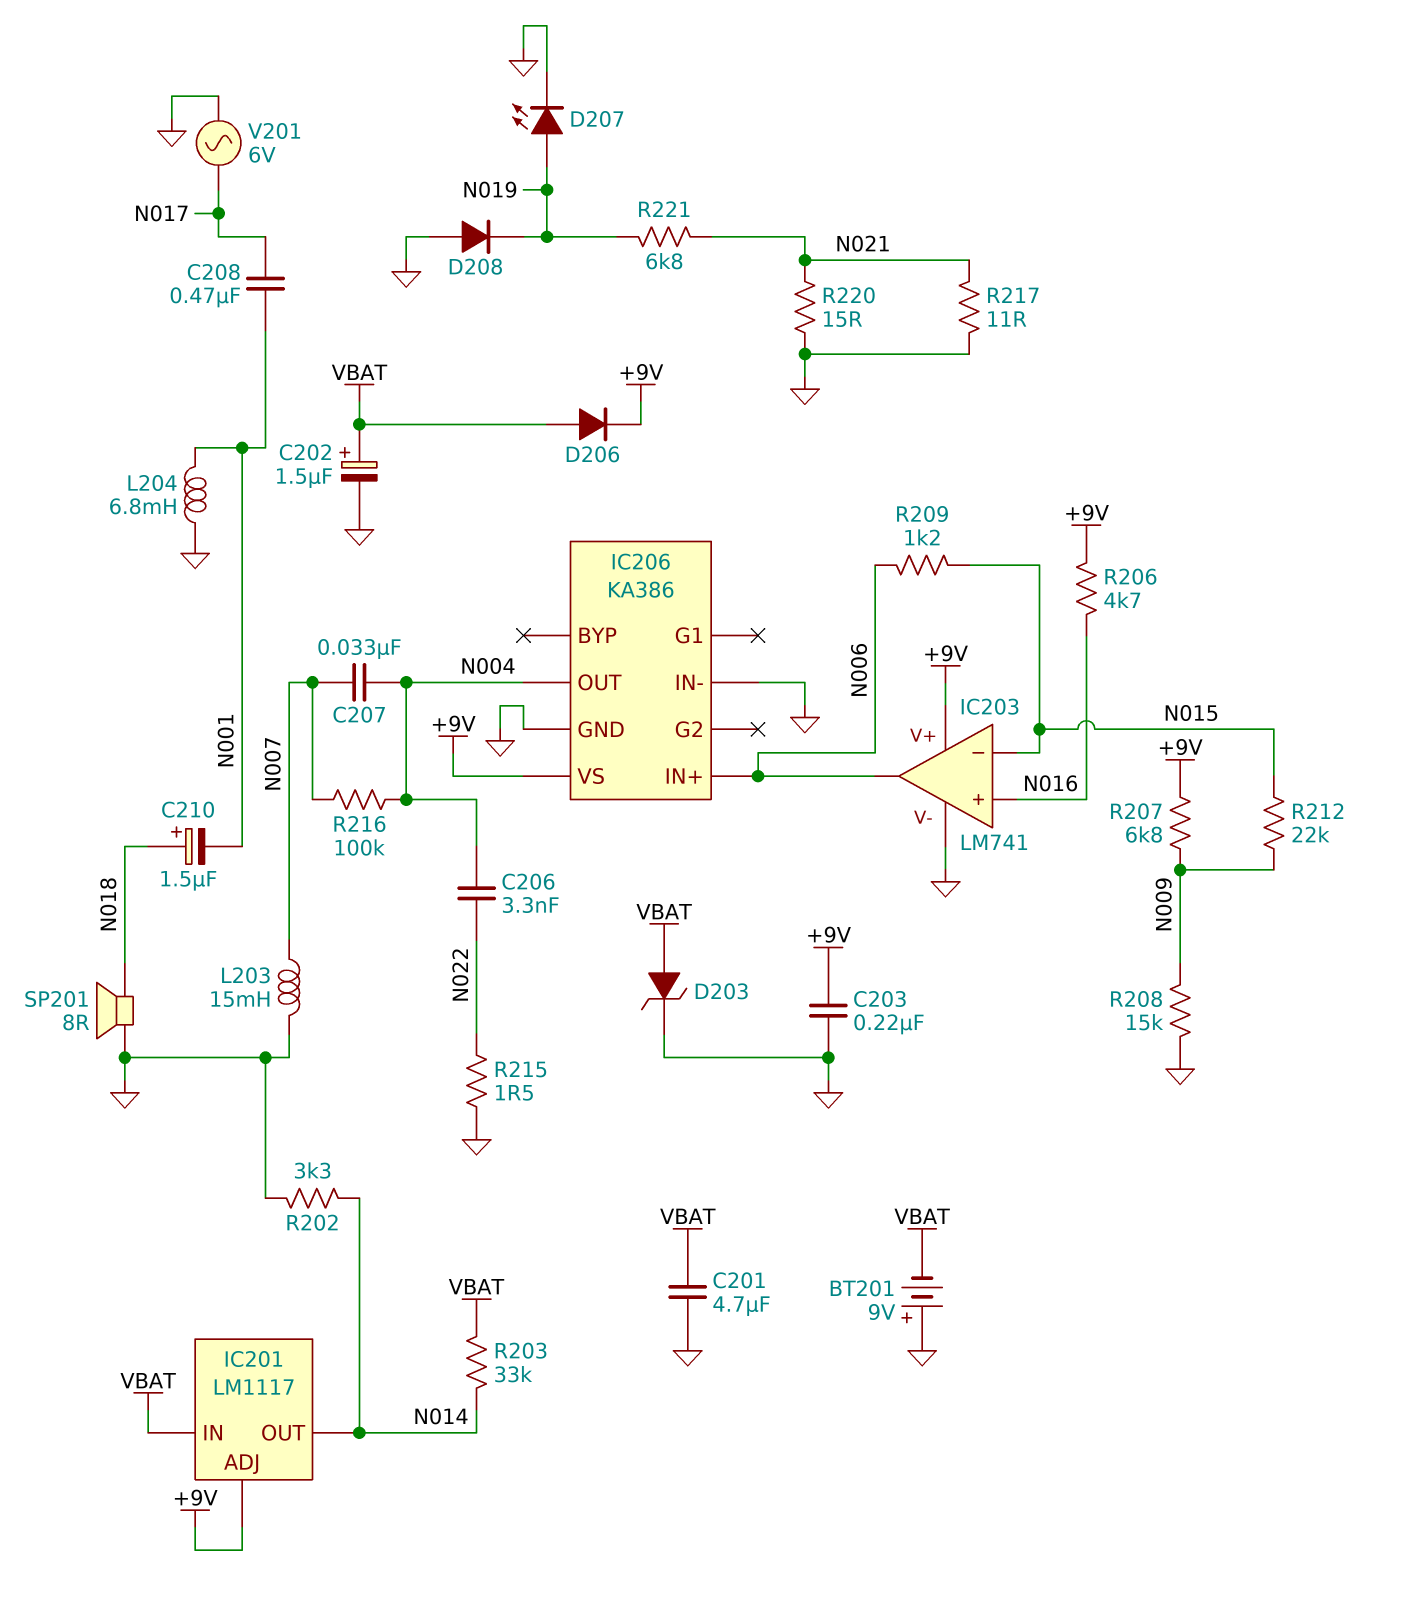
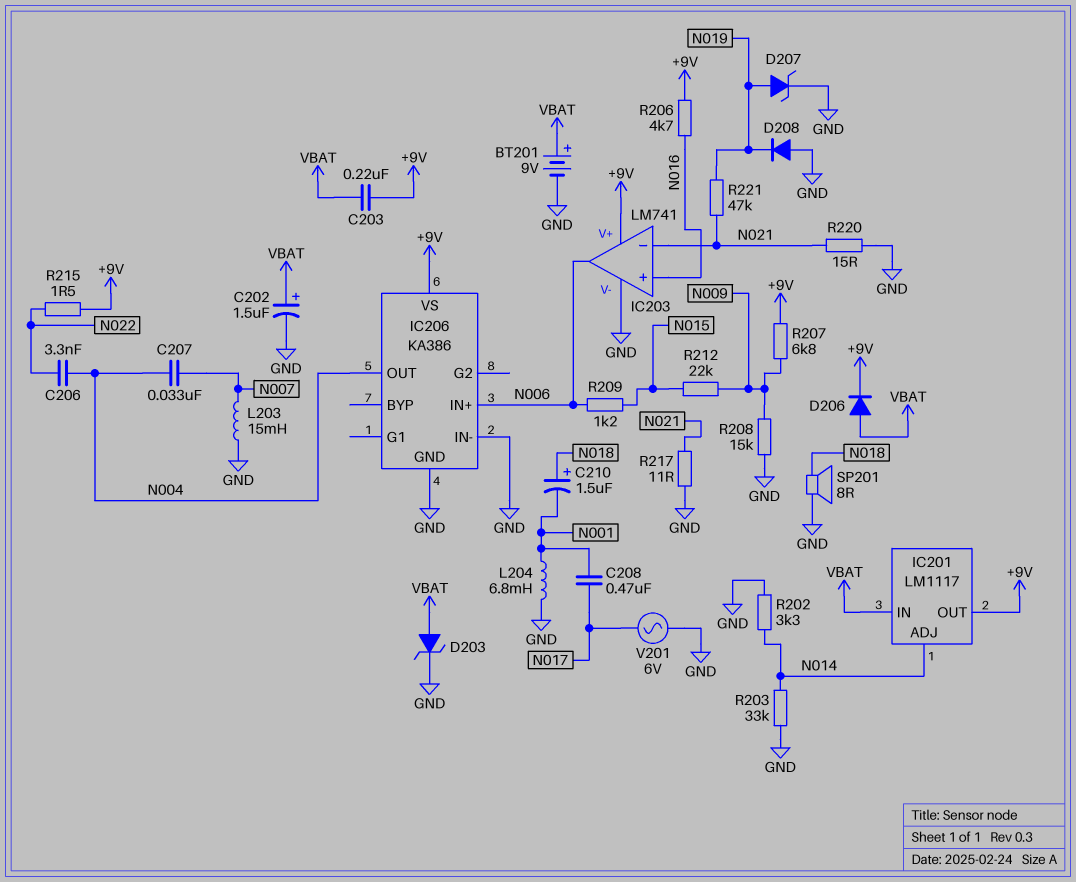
BT201: 9V (plus GND, minus VBAT) -> 9V (plus VBAT, minus GND)
C201: 4.7uF (GND, VBAT) -> none
C203: 220nF (+9V, GND) -> 220nF (+9V, VBAT)
D207: LED (A N019, K GND) -> zener (A N019, K GND)
IC201 pin ADJ: +9V -> N014
IC201 pin OUT: N014 -> +9V
IC203 pin in-: N015 -> N021
R203: 33k (N014, VBAT) -> 33k (GND, N014)
R215: 1.5 (GND, N022) -> 1.5 (+9V, N022)
R216: 100k (N004, N007) -> none
R221: 6.8k (N019, N021) -> 47k (N019, N021)

